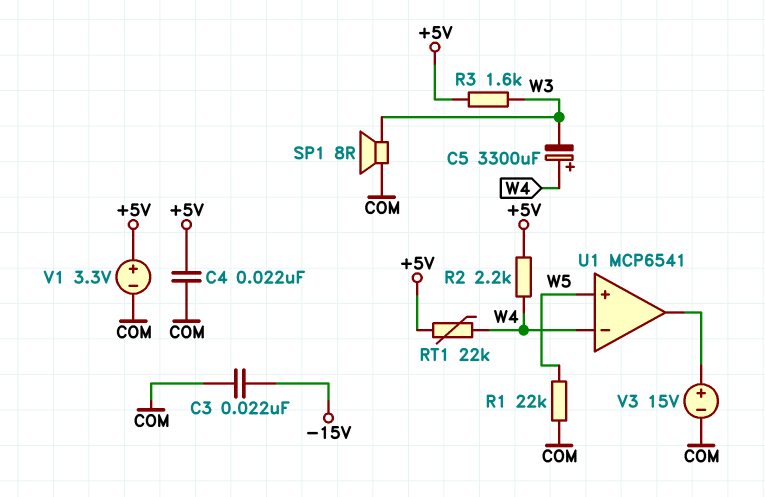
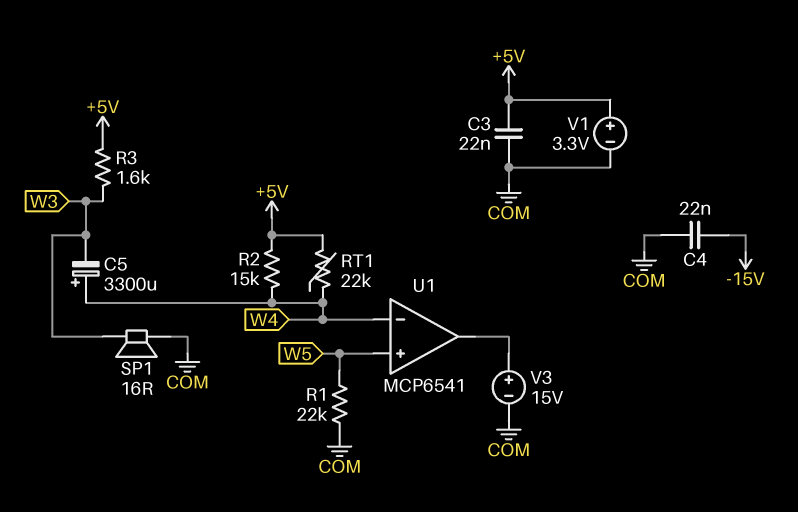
C3: 22nF (-15V, COM) -> 22nF (+5V, COM)
C4: 22nF (+5V, COM) -> 22nF (-15V, COM)
R2: 2.2k (+5V, W4) -> 15k (+5V, W4)
SP1: speaker 8R (COM, W3) -> speaker 16R (COM, W3)

